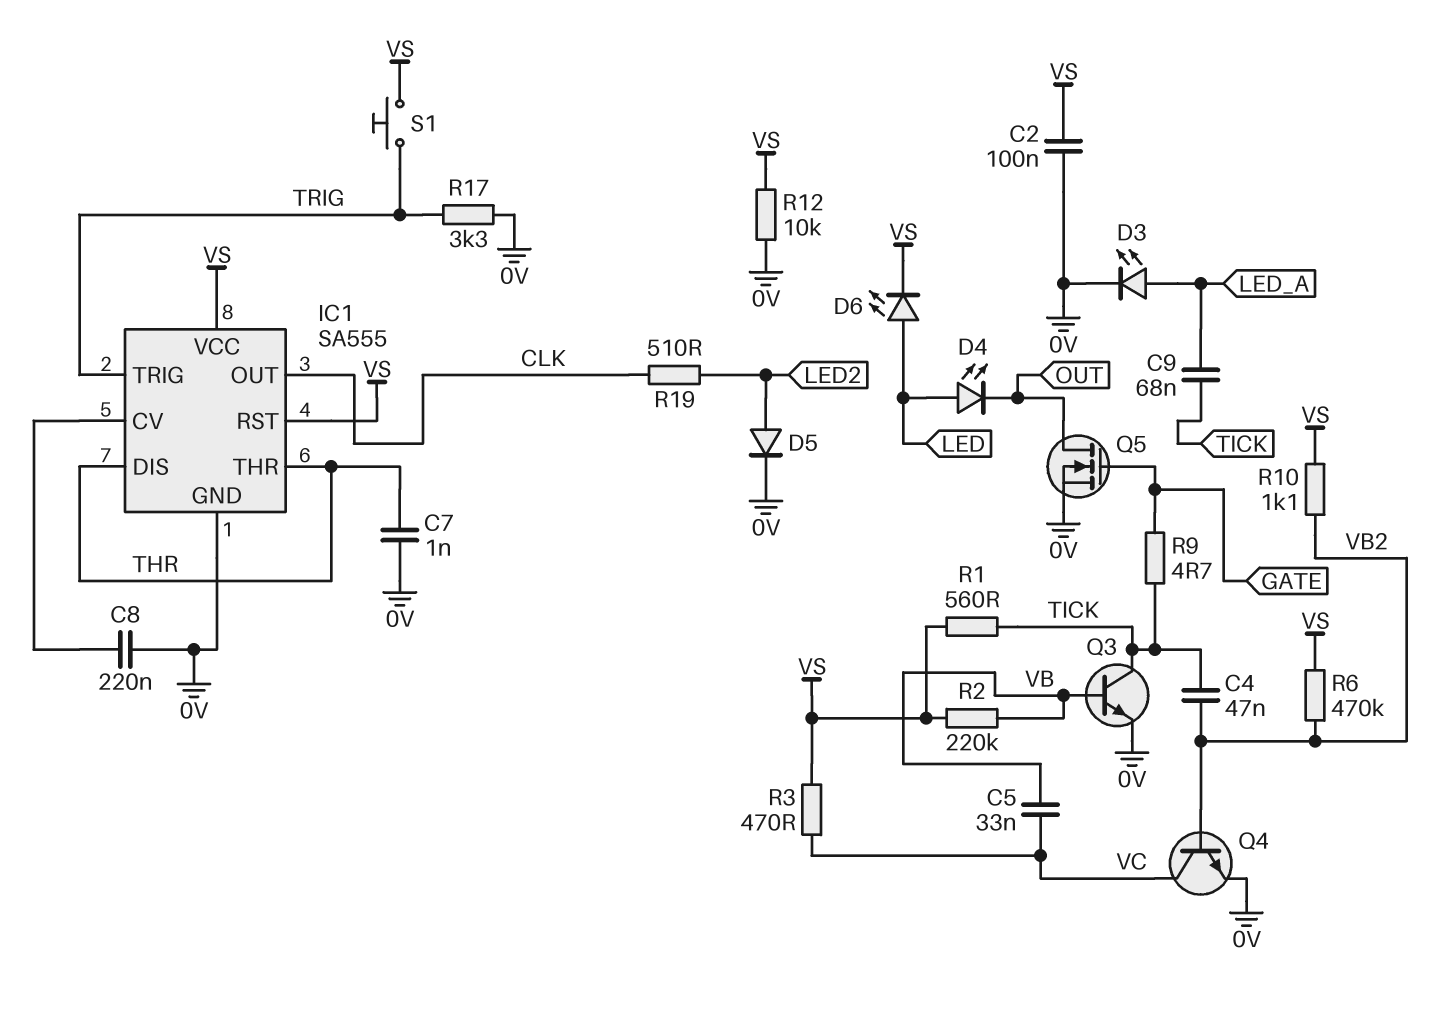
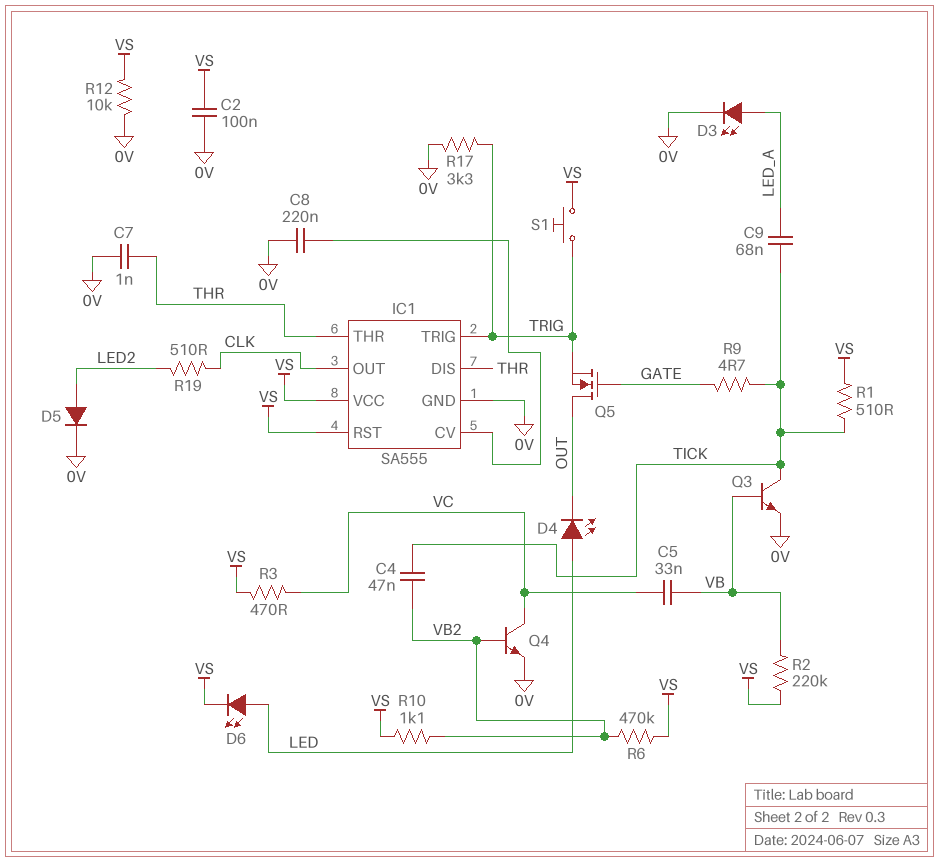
Q5: NMOS (G GATE, D OUT, S 0V) -> NMOS (G GATE, D OUT, S TRIG)
R1: 560 (TICK, VS) -> 510 (TICK, VS)

